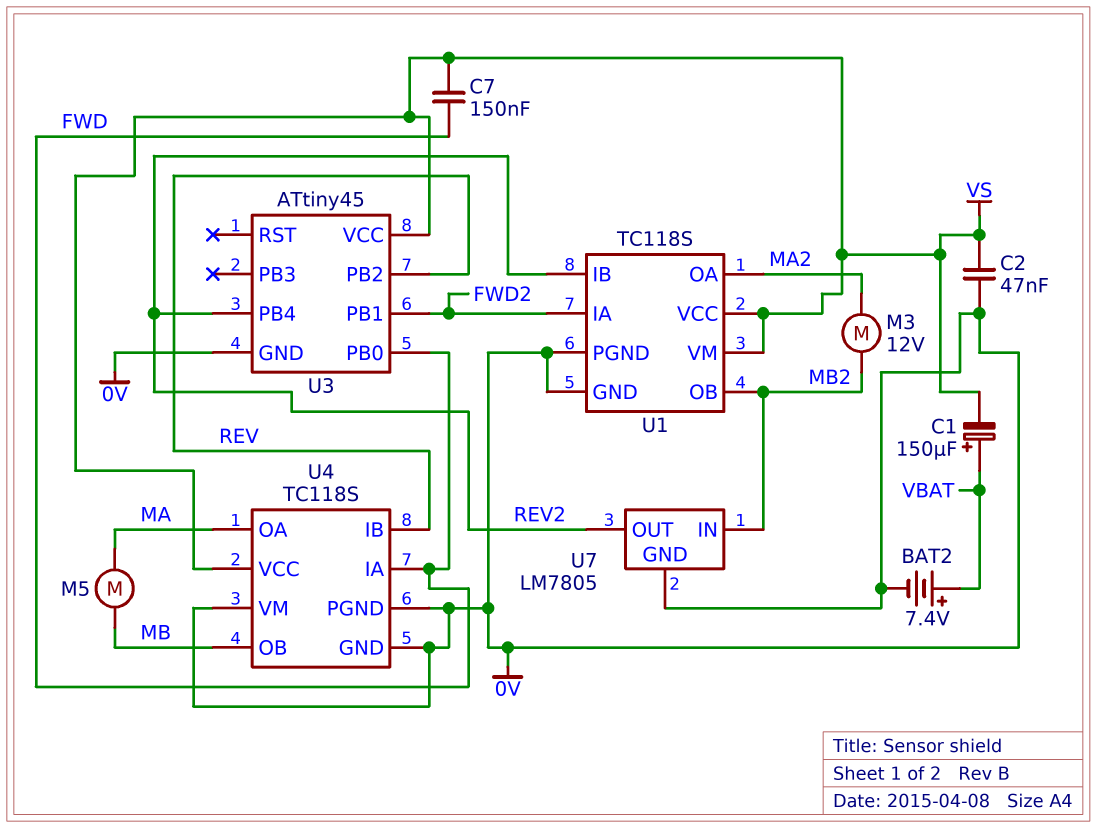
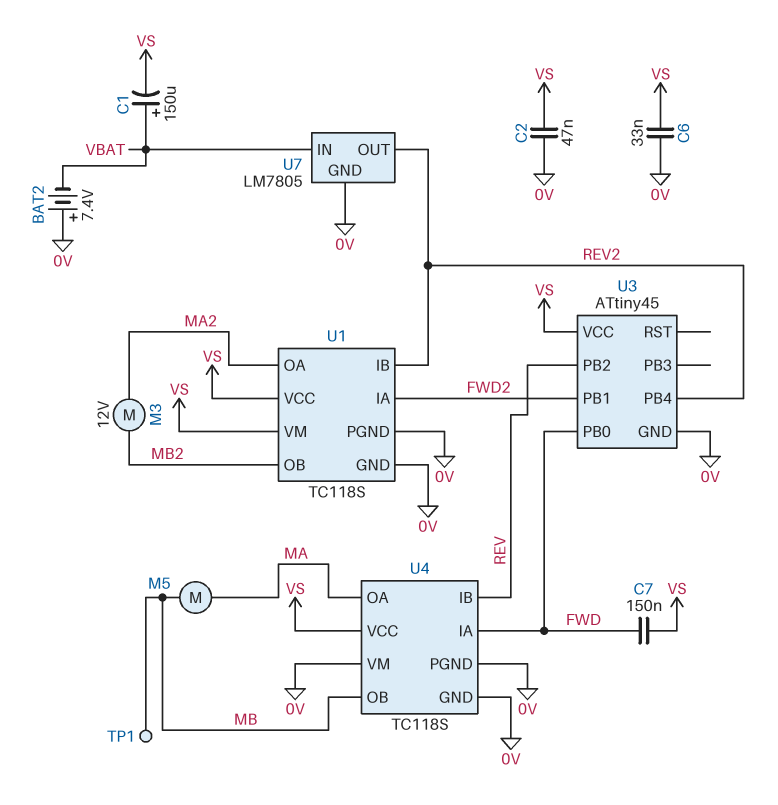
BAT2: 7.4V (plus VBAT, minus 0V) -> 7.4V (plus 0V, minus VBAT)
C6: none -> 33nF (0V, VS)
TP1: none -> test point (MB)
U7 pin IN: MB2 -> VBAT

